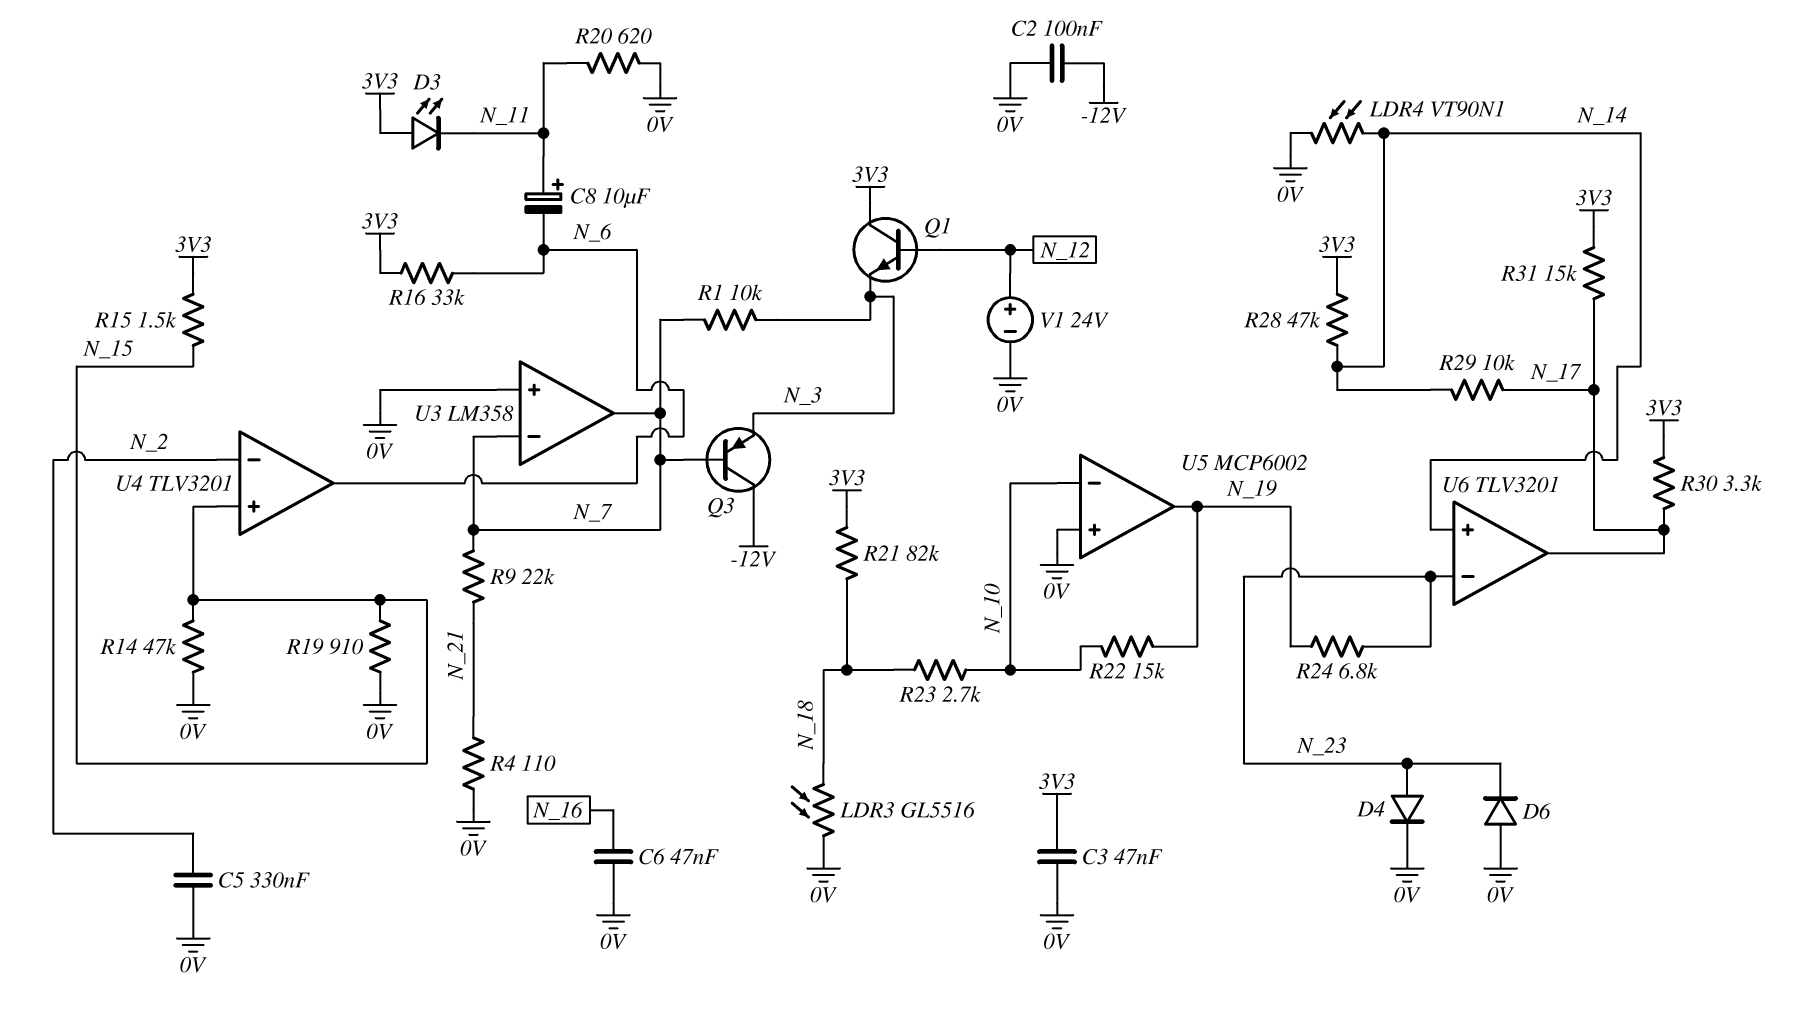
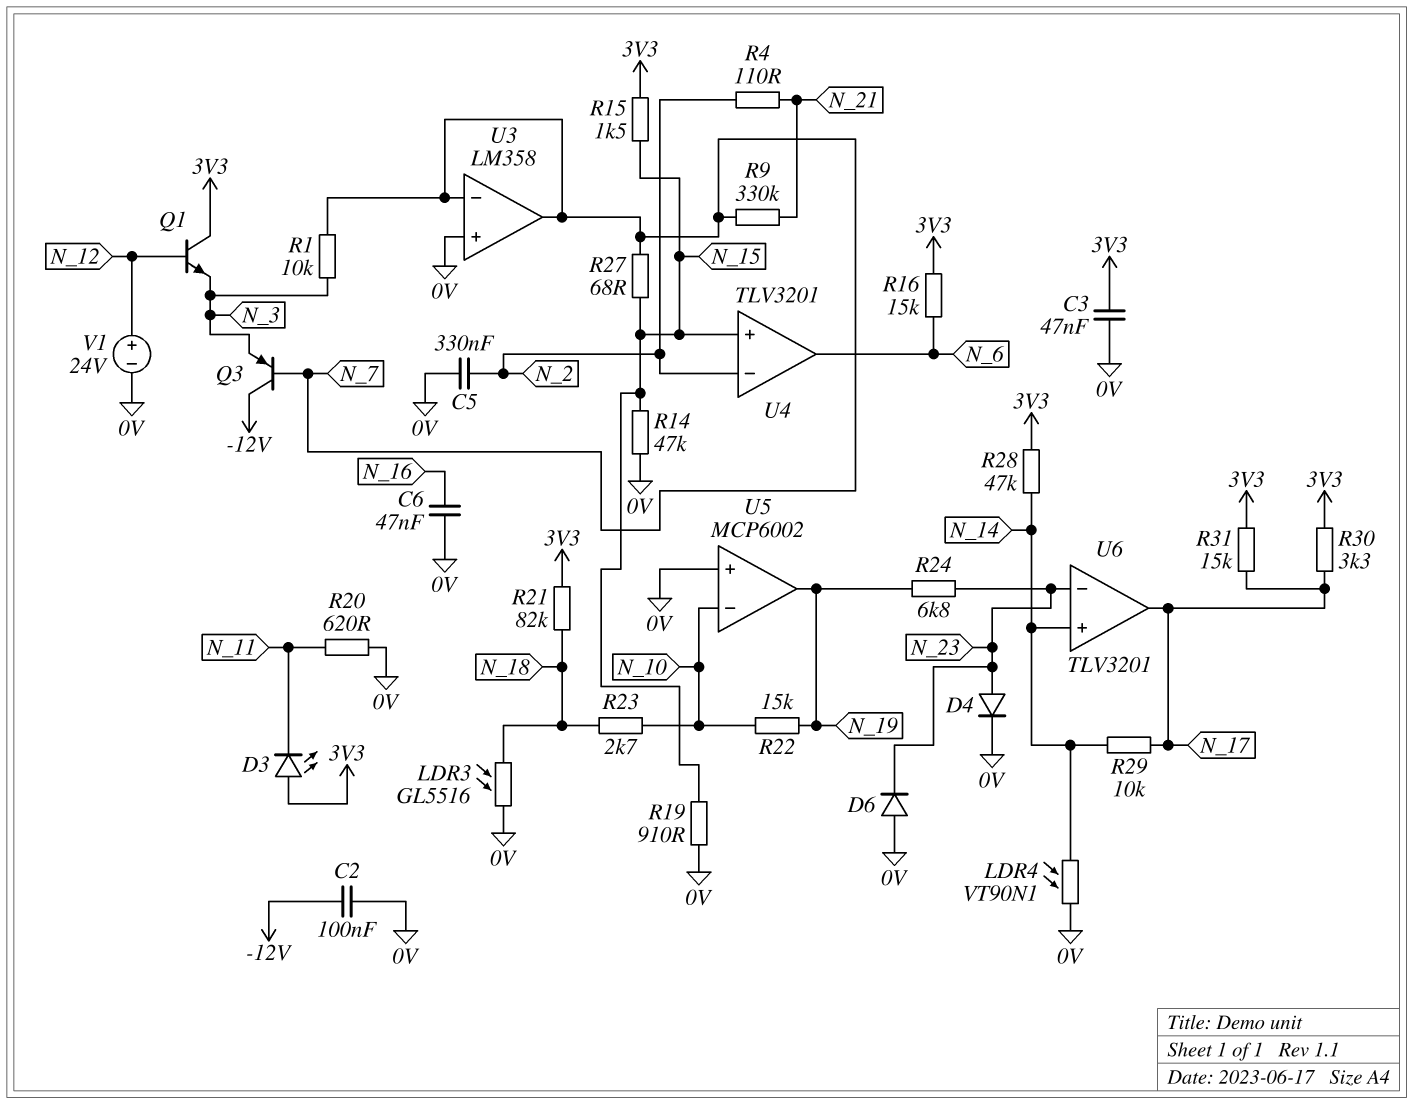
C8: 10uF (plus N_11, minus N_6) -> none
R4: 110 (0V, N_21) -> 110 (N_2, N_21)
R9: 22k (N_7, N_21) -> 330k (N_7, N_21)
R16: 33k (3V3, N_6) -> 15k (3V3, N_6)
R27: none -> 68 (N_7, N_15)

